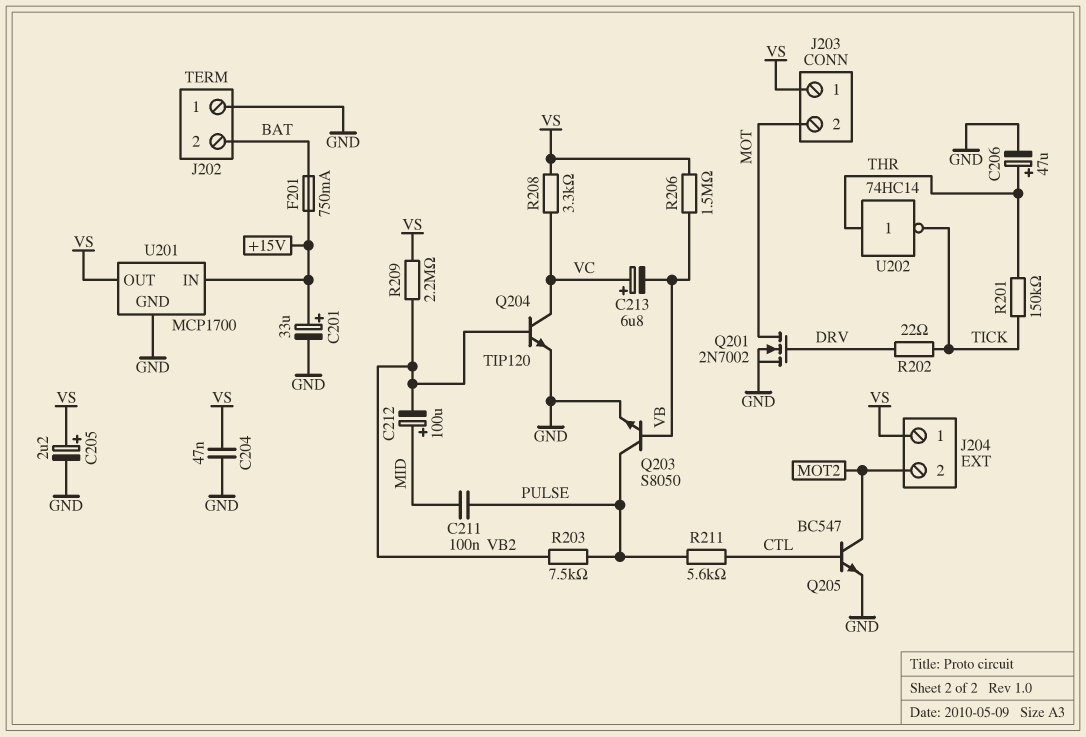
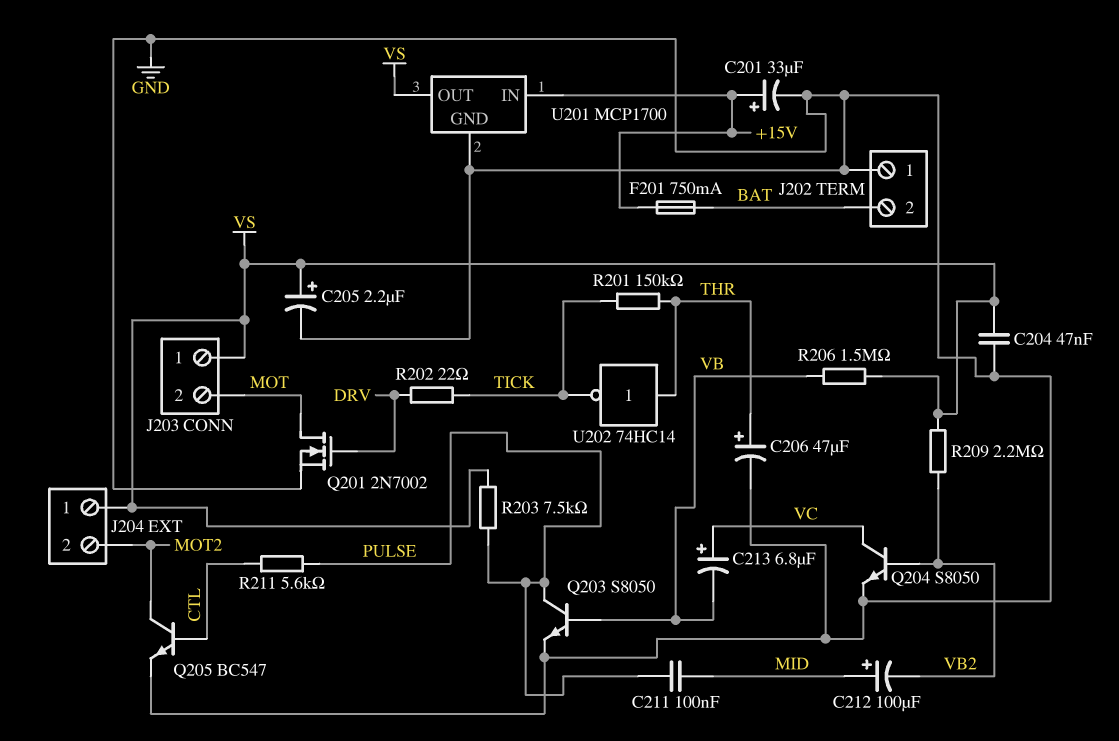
Q204: NPN TIP120 (B VB2, C VC, E GND) -> NPN S8050 (B VB2, C VC, E GND)
R203: 7.5k (PULSE, VB2) -> 7.5k (PULSE, VS)
R208: 3.3k (VC, VS) -> none

